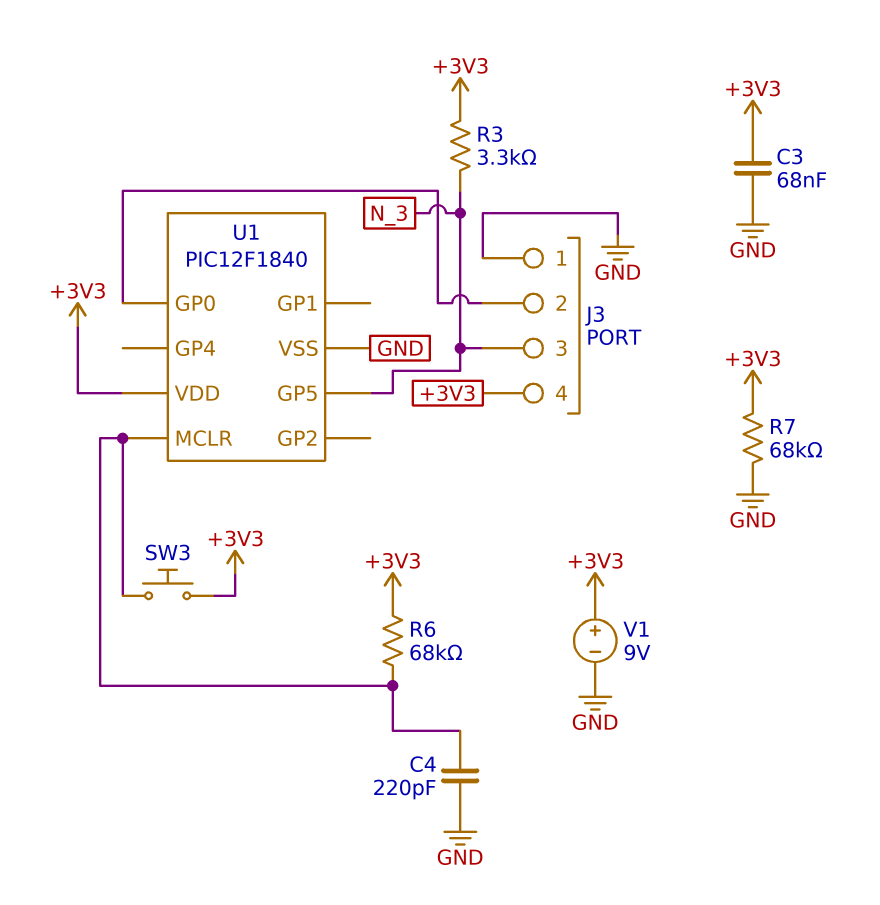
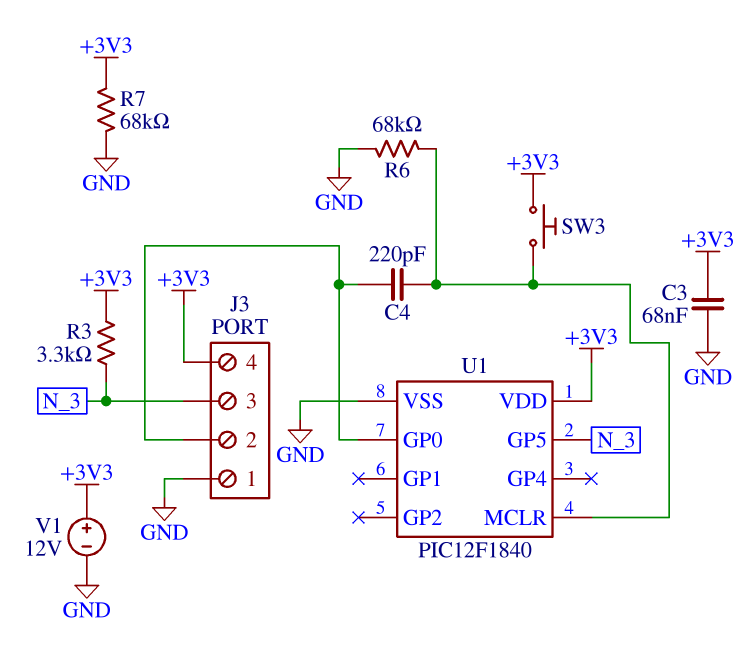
C4: 220pF (GND, U1/MCLR) -> 220pF (J3/2, U1/MCLR)
R6: 68k (+3V3, U1/MCLR) -> 68k (GND, U1/MCLR)
V1: 9V (plus +3V3, minus GND) -> 12V (plus +3V3, minus GND)

